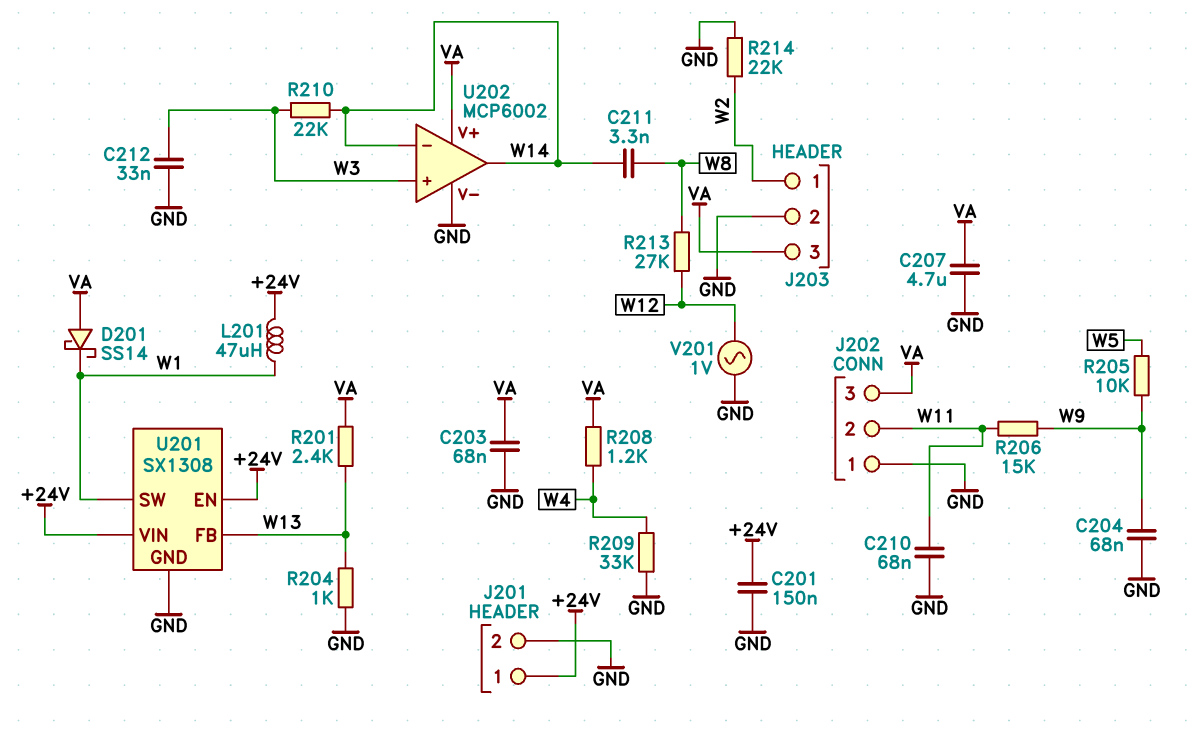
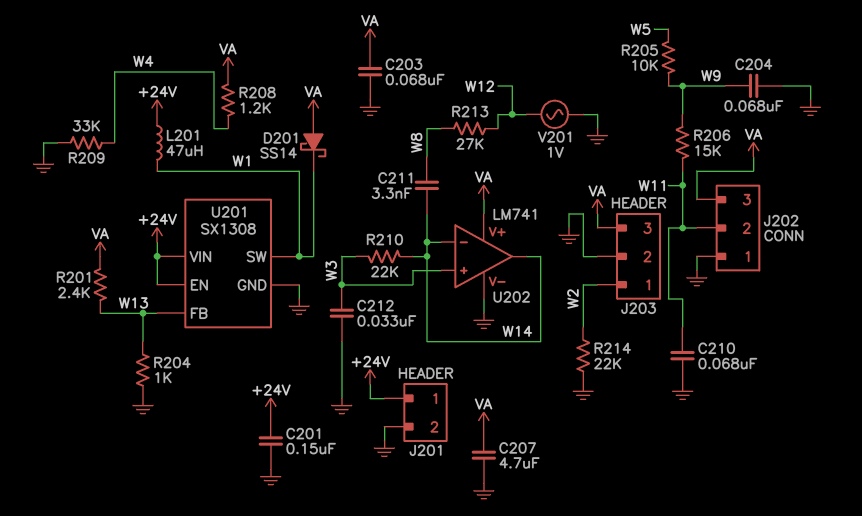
U202: MCP6002 -> LM741

